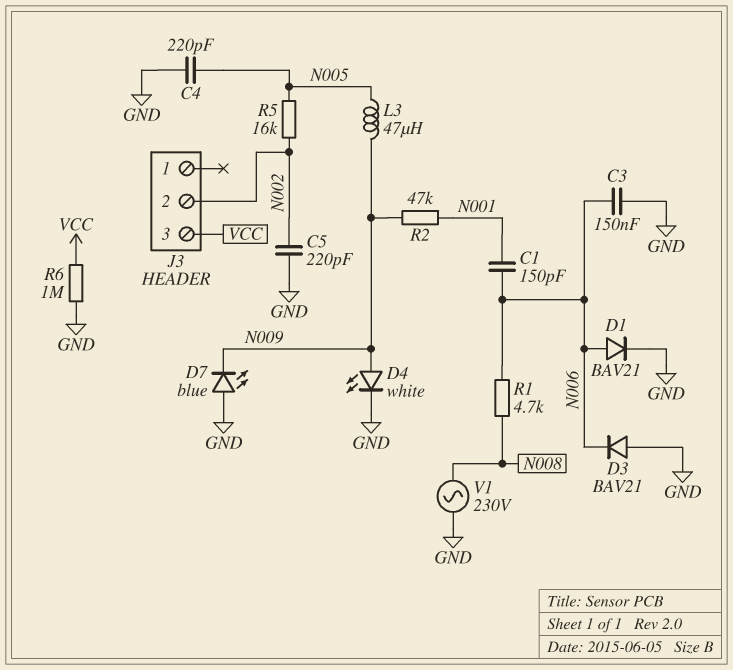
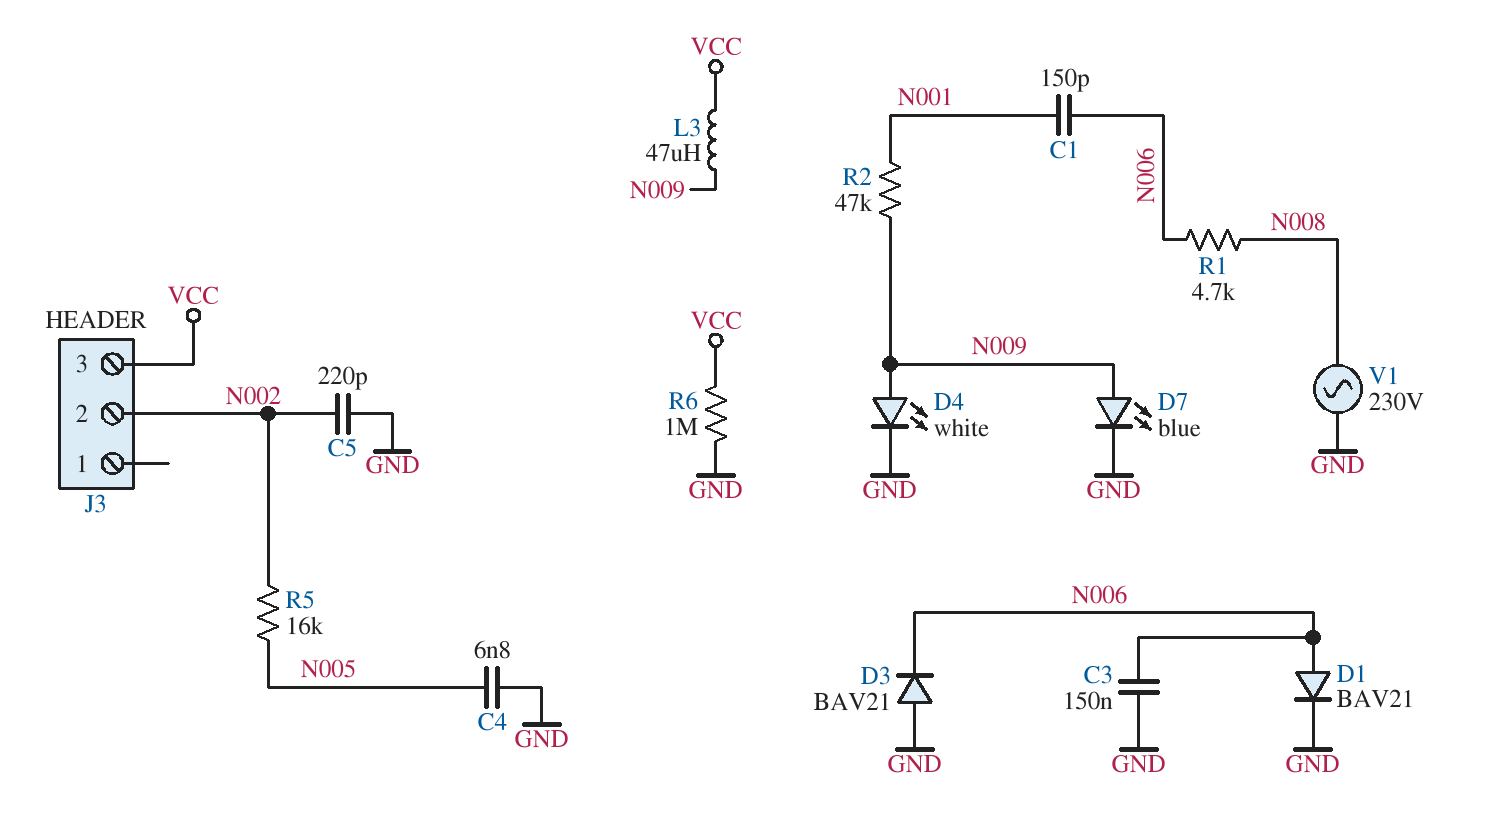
C4: 220pF (GND, N005) -> 6.8nF (GND, N005)
D7: LED blue (A GND, K N009) -> LED blue (A N009, K GND)
L3: 47uH (N005, N009) -> 47uH (N009, VCC)

